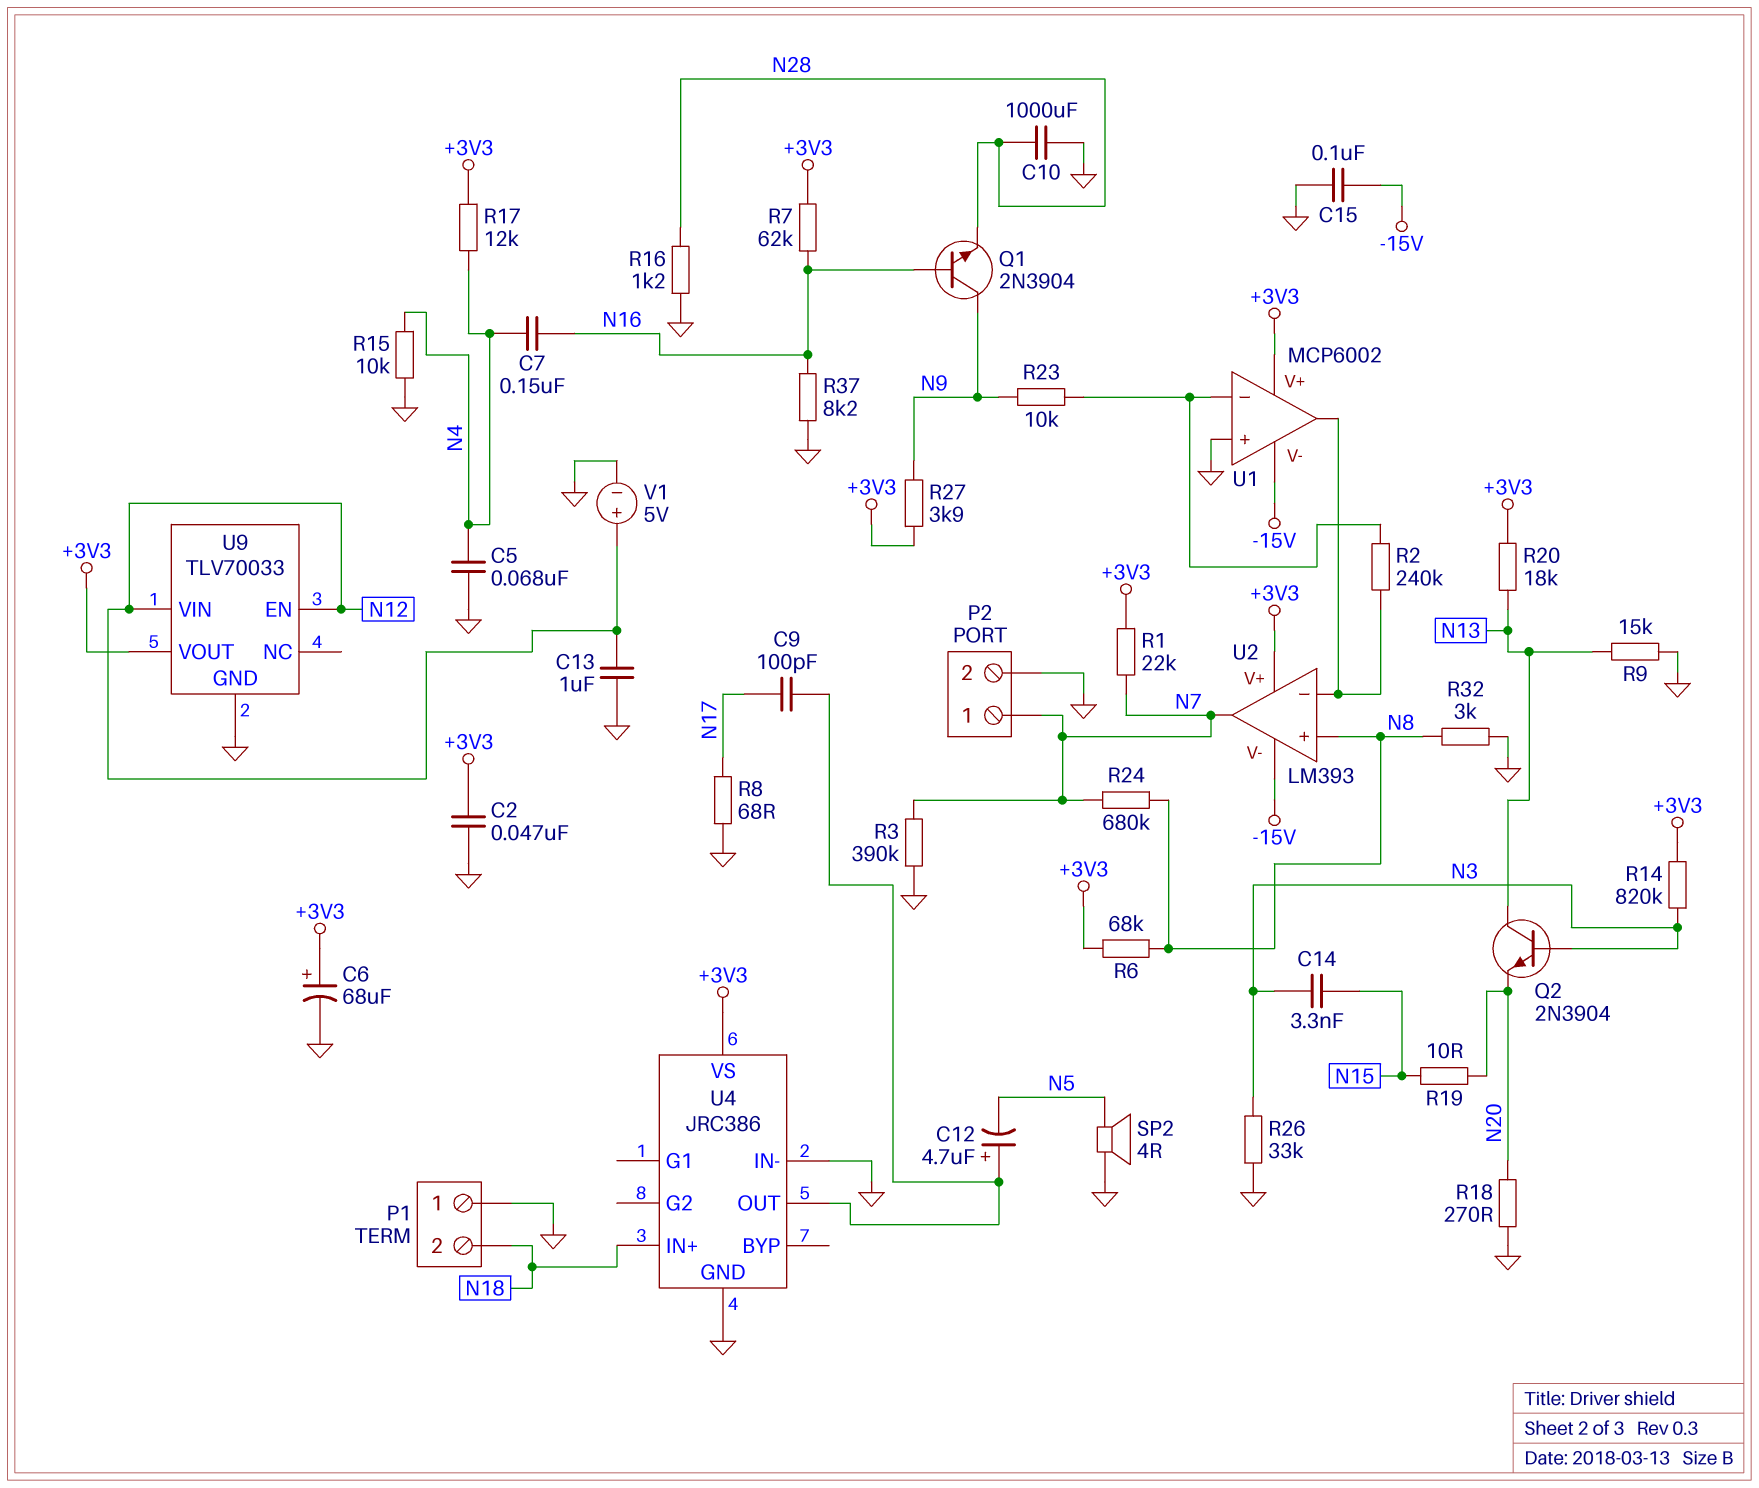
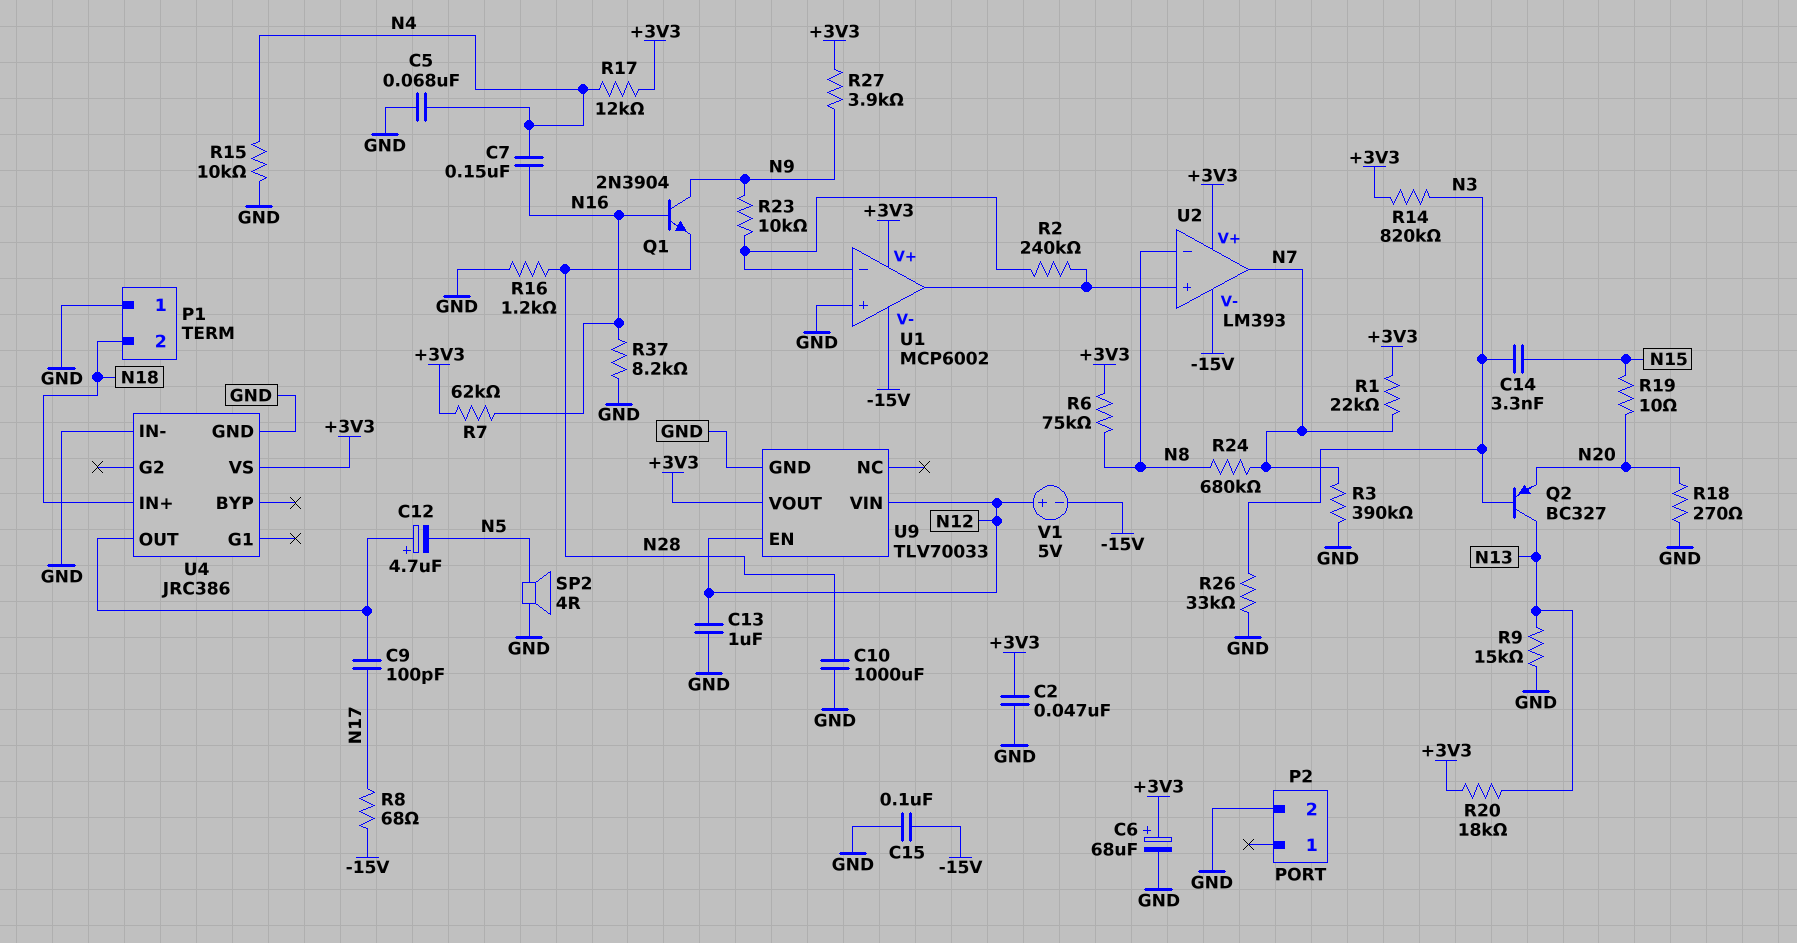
P2 pin 1: N7 -> none
Q2: NPN 2N3904 (B N3, C N13, E N20) -> PNP BC327 (B N3, C N13, E N20)
R6: 68k (+3V3, N8) -> 75k (+3V3, N8)
R8: 68 (GND, N17) -> 68 (-15V, N17)
R32: 3k (GND, N8) -> none
U2 pin in+: N8 -> U1/out
U2 pin in-: U1/out -> N8
V1: 5V (plus N12, minus GND) -> 5V (plus N12, minus -15V)

